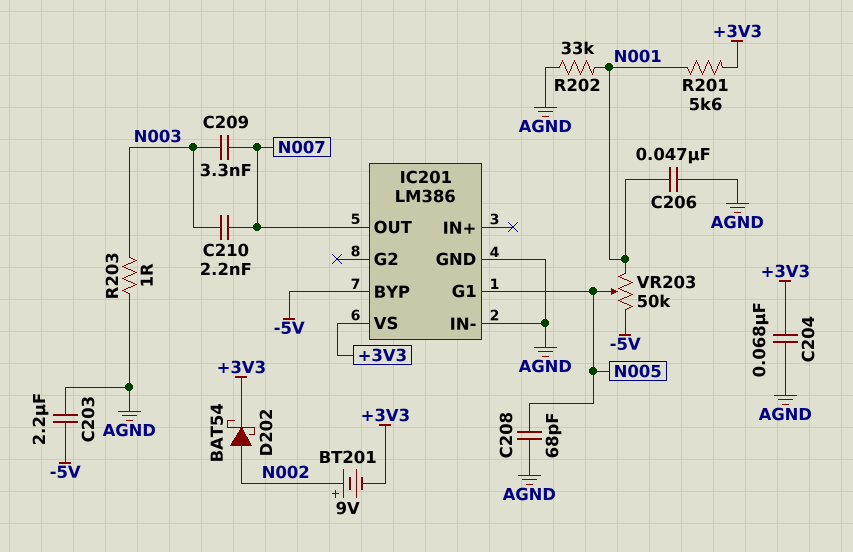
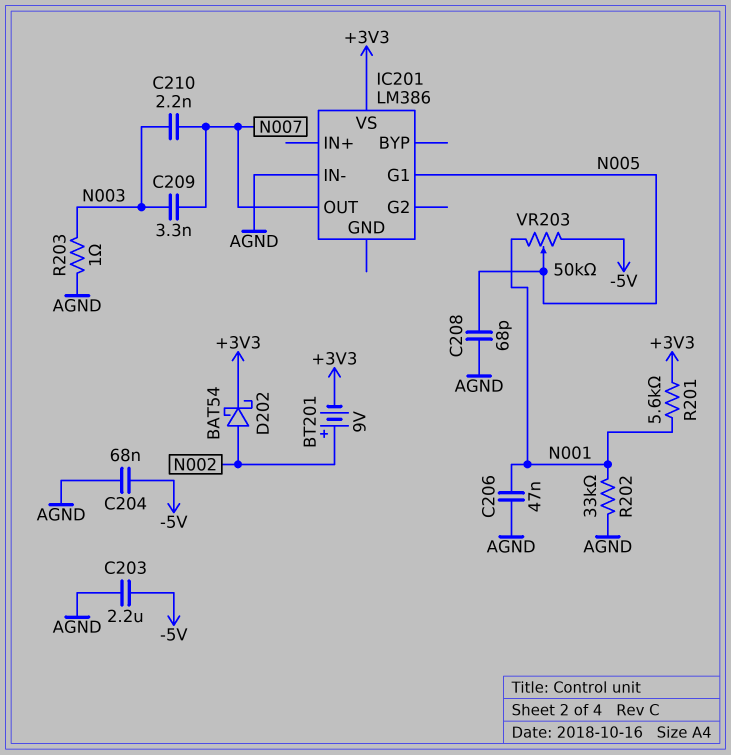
C204: 68nF (+3V3, AGND) -> 68nF (-5V, AGND)
IC201 pin BYP: -5V -> none
IC201 pin GND: AGND -> none

